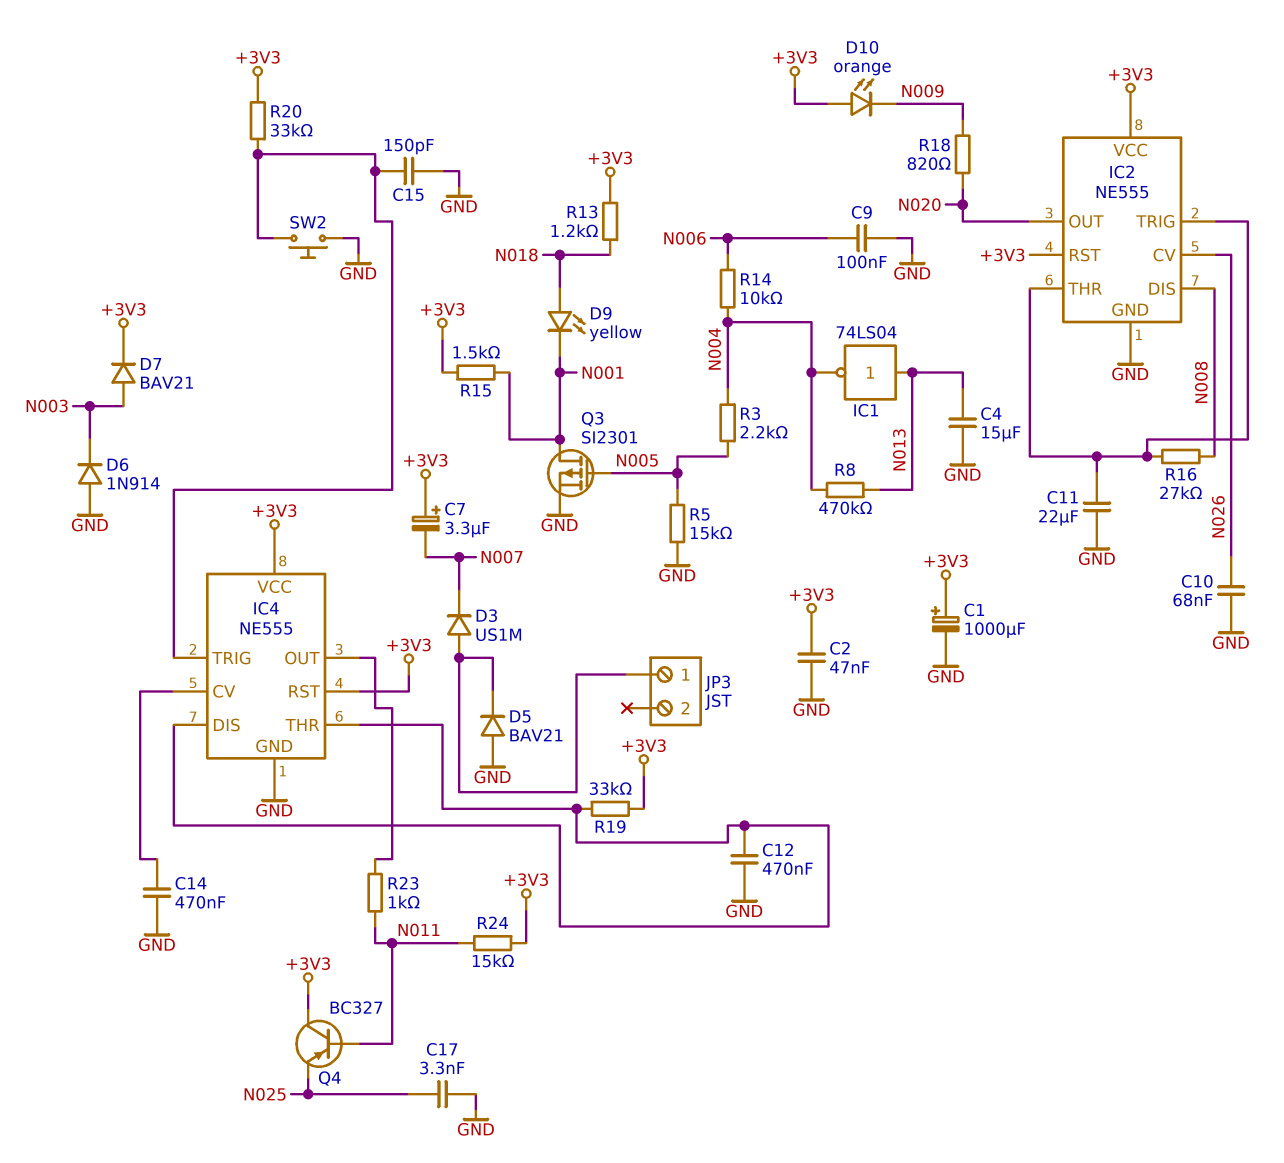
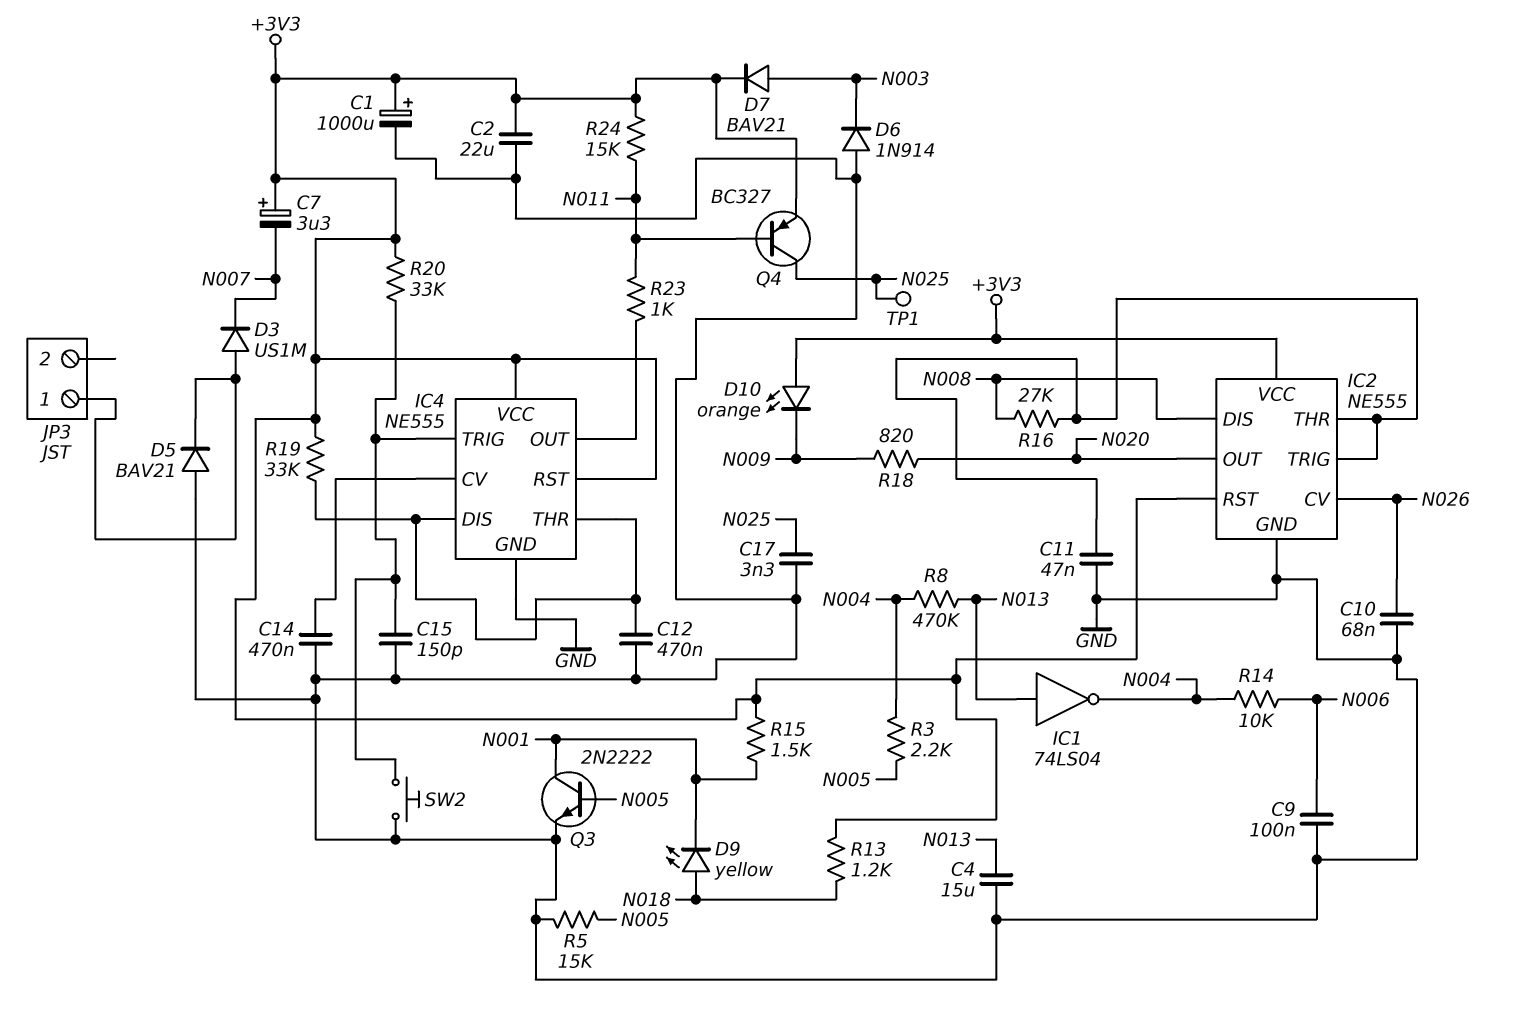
C2: 47nF (+3V3, GND) -> 22uF (+3V3, GND)
C11: 22uF (GND, IC2/THR) -> 47nF (GND, IC2/THR)
Q3: PMOS SI2301 (G N005, D N001, S GND) -> NPN 2N2222 (B N005, C N001, E GND)
Q4: PNP BC327 (B N011, C +3V3, E N025) -> PNP BC327 (B N011, C N025, E +3V3)
TP1: none -> test point (N025)

